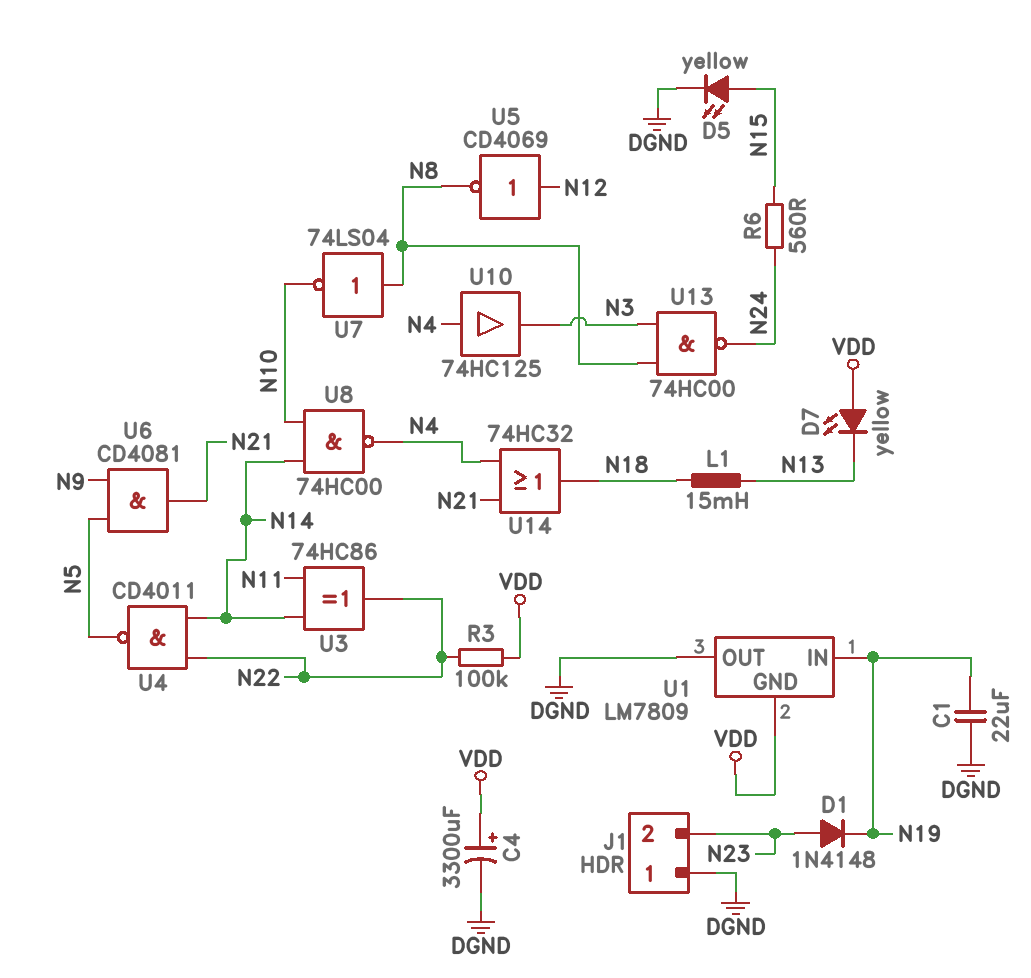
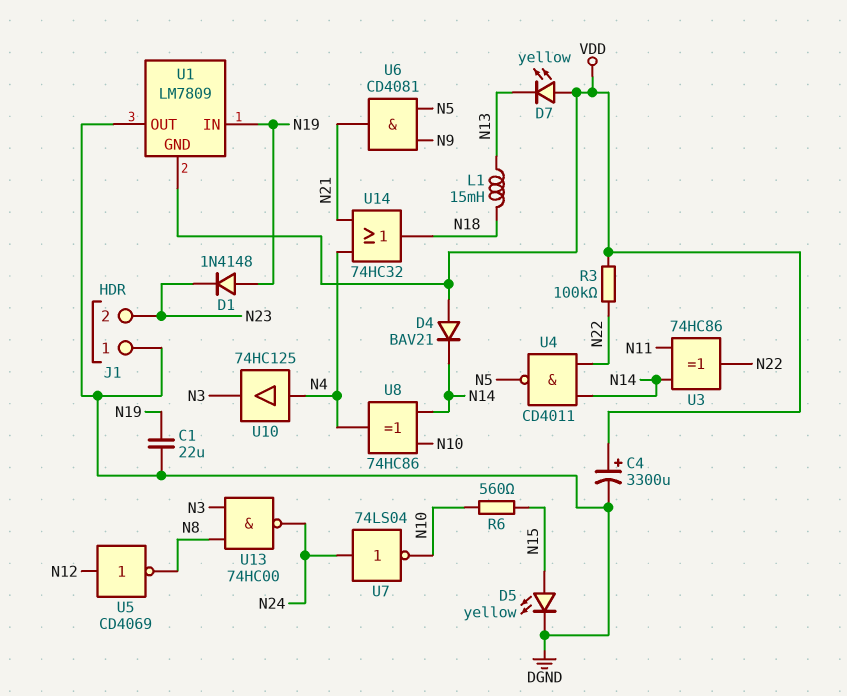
D1: diode 1N4148 (A N23, K N19) -> diode 1N4148 (A N19, K N23)
D4: none -> diode BAV21 (A VDD, K N14)
R6: 560 (N15, N24) -> 560 (N10, N15)
U7: NOT 74LS04 (in N8, out N10) -> NOT 74LS04 (in N24, out N10)
U8: NAND 74HC00 (in N10, in N14, out N4) -> XOR 74HC86 (in N10, in N14, out N4)

